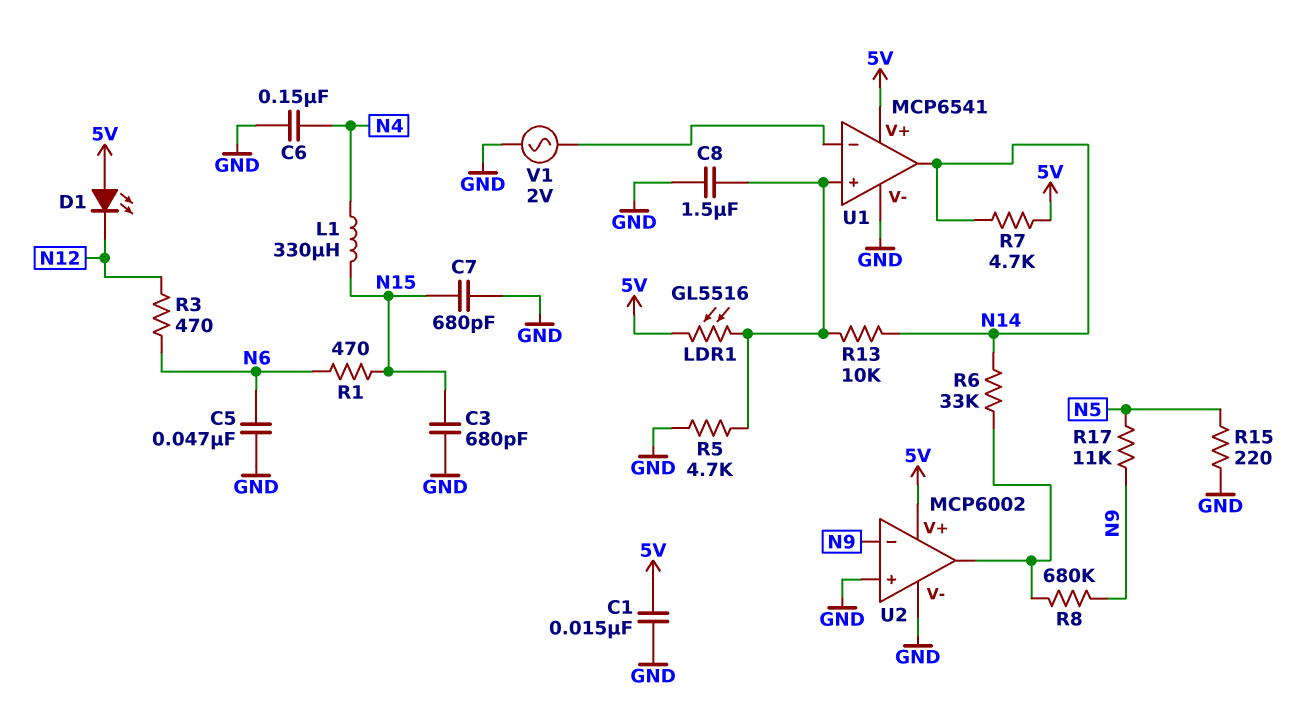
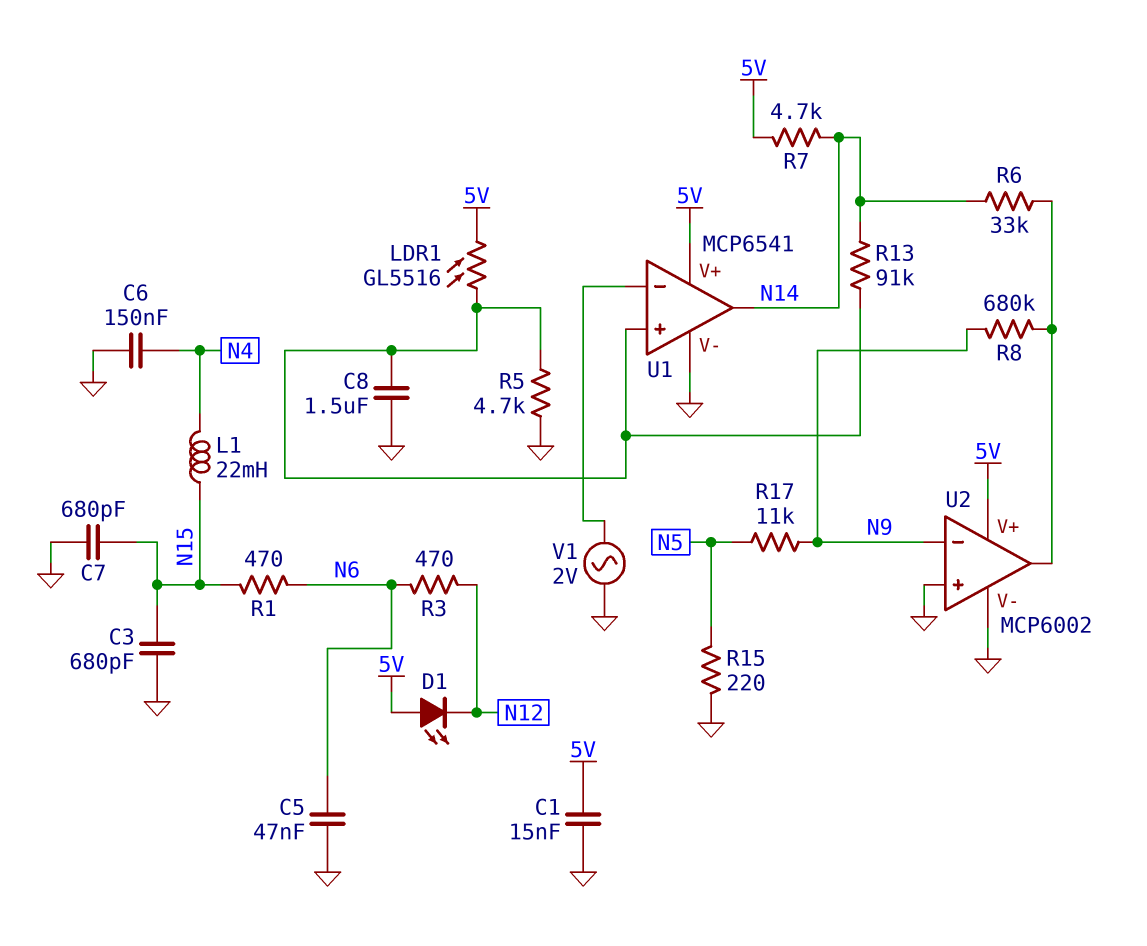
L1: 330uH (N4, N15) -> 22mH (N4, N15)
R13: 10k (N14, U1/in+) -> 91k (N14, U1/in+)

